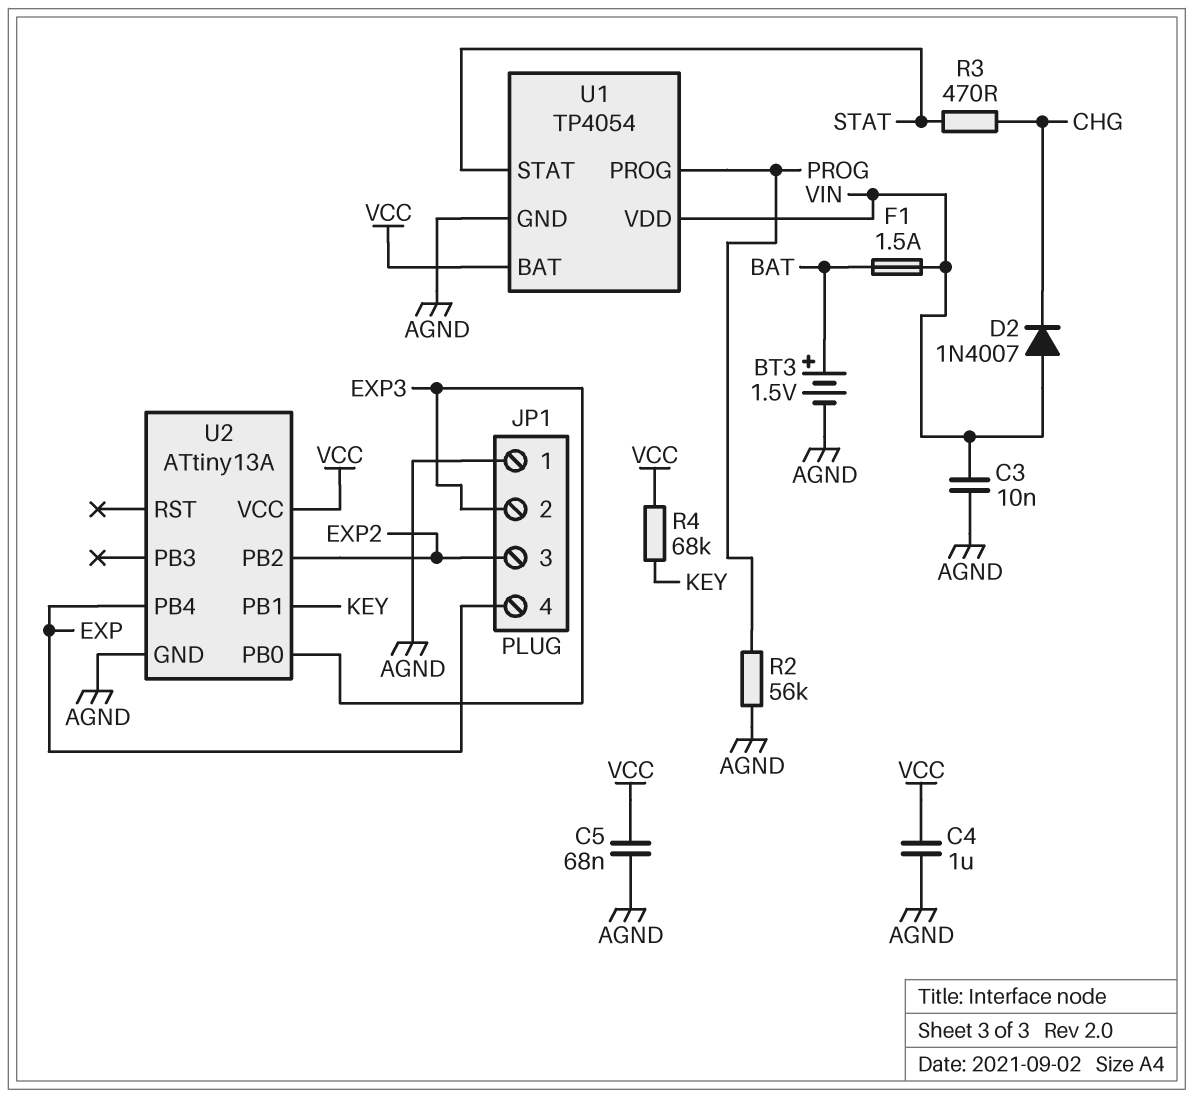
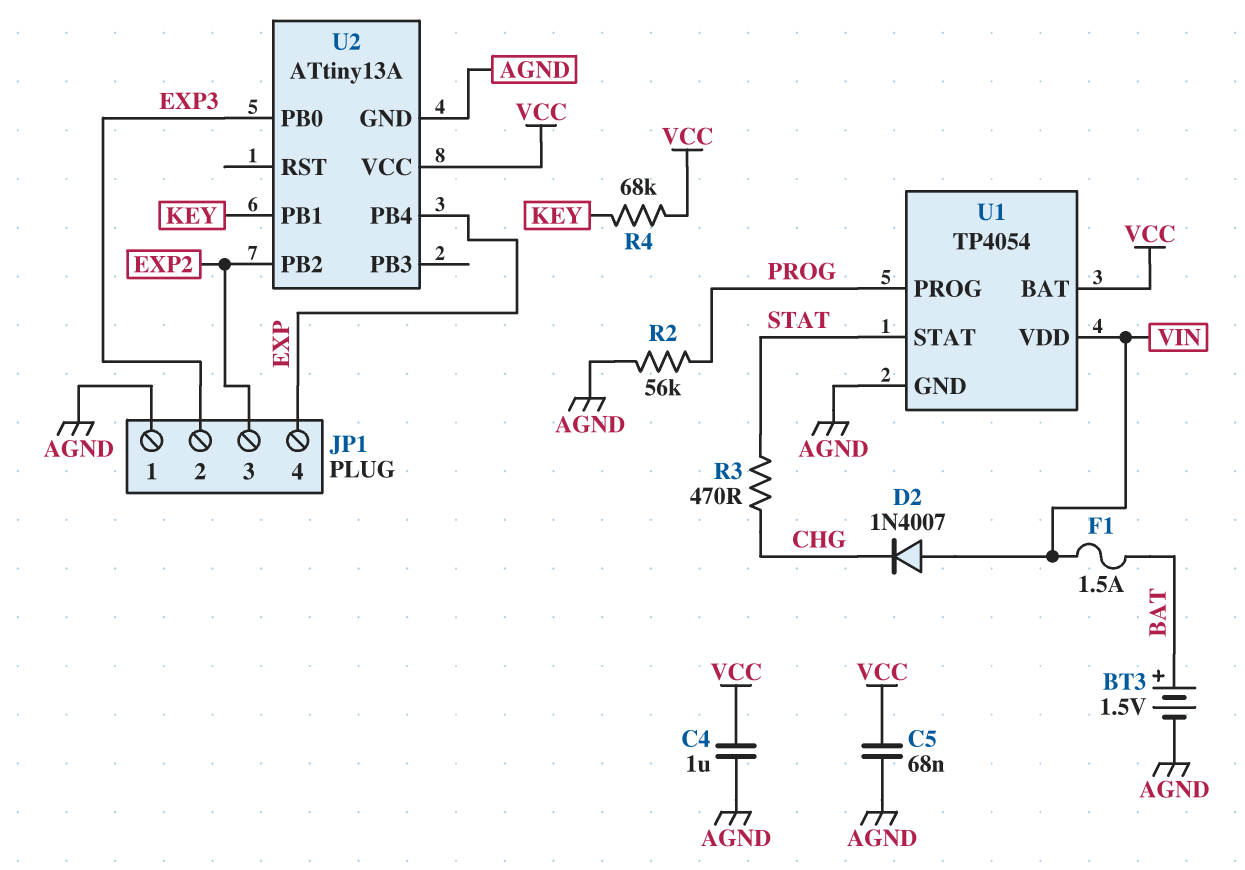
C3: 10nF (AGND, VIN) -> none

